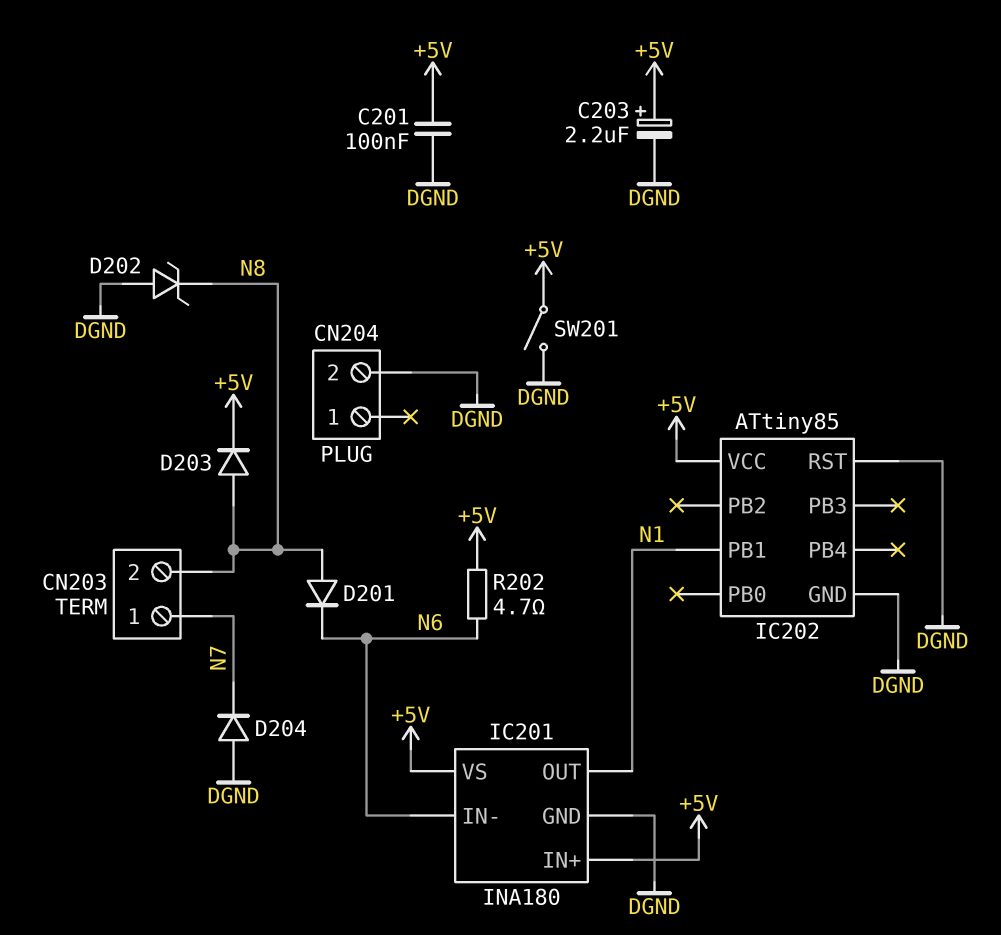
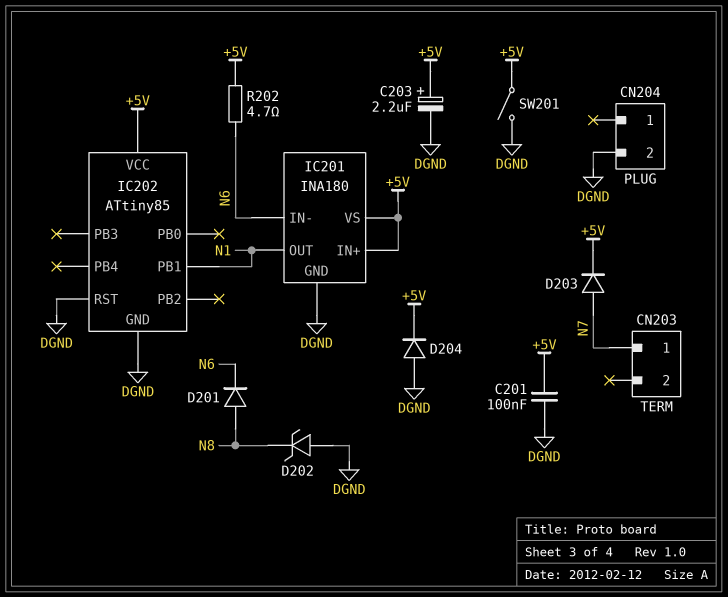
CN203 pin 2: N8 -> none
D203: diode (A N8, K +5V) -> diode (A N7, K +5V)
D204: diode (A DGND, K N7) -> diode (A DGND, K +5V)

